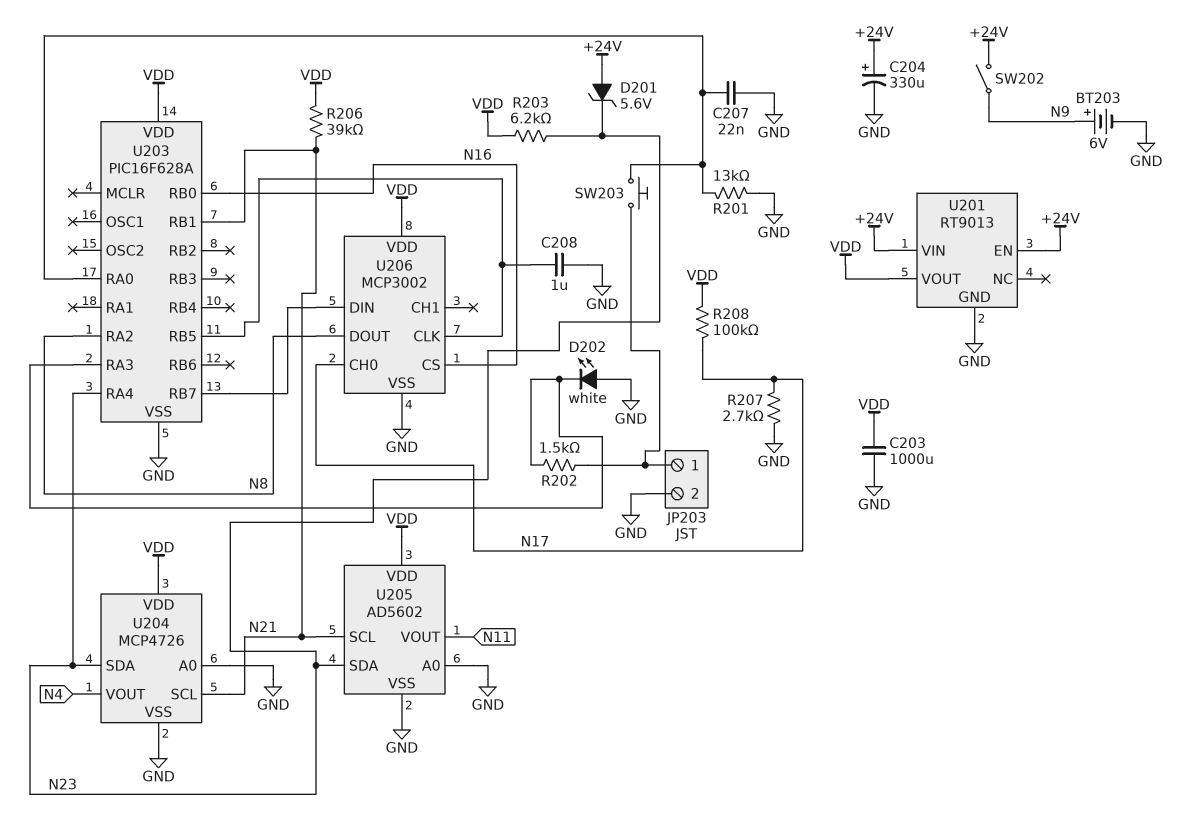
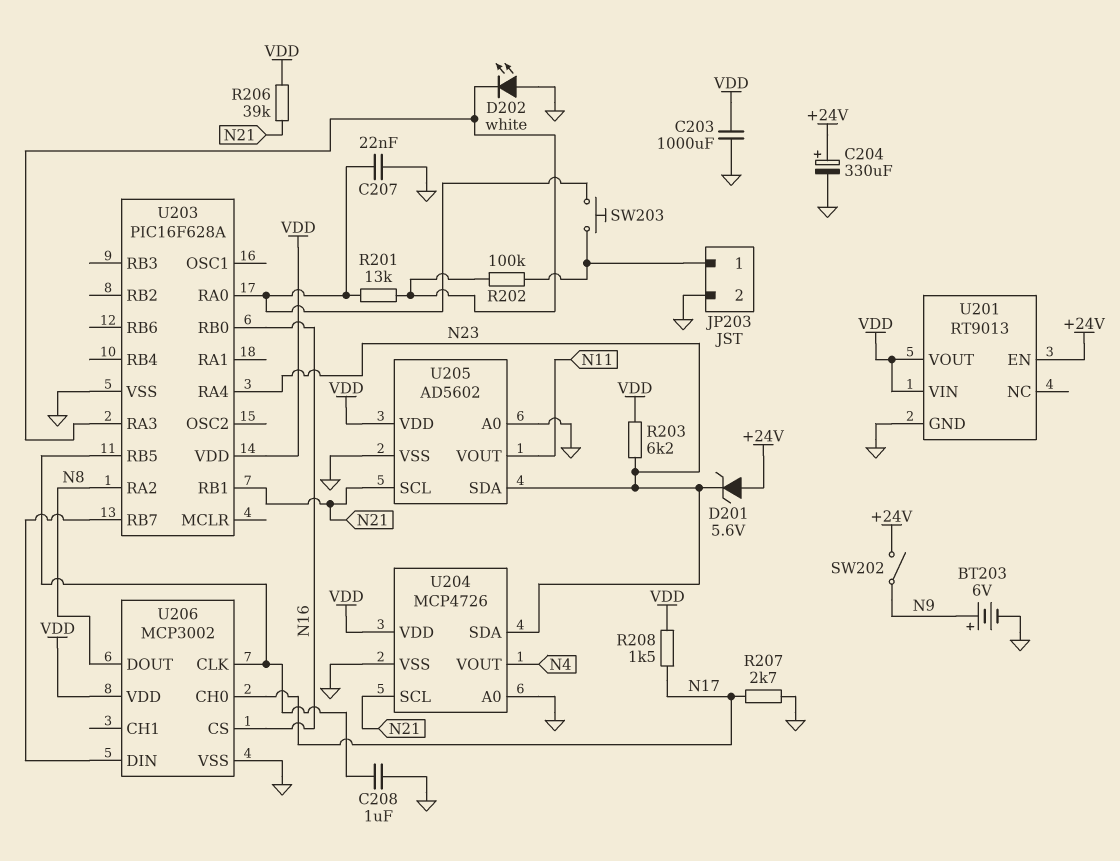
R201: 13k (GND, U203/RA0) -> 13k (U203/RA0, U203/RA3)
R202: 1.5k (JP203/1, U203/RA3) -> 100k (JP203/1, U203/RA3)
R208: 100k (N17, VDD) -> 1.5k (N17, VDD)
U201 pin VIN: +24V -> VDD

